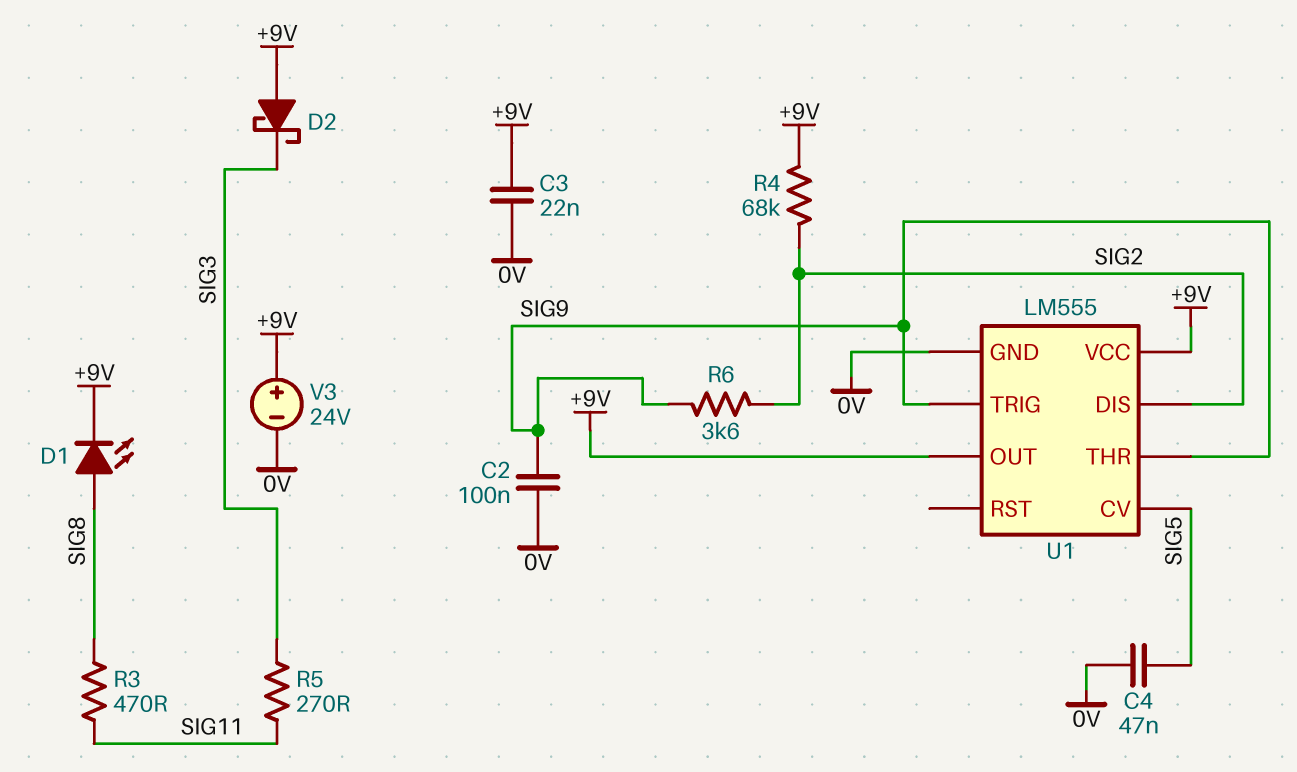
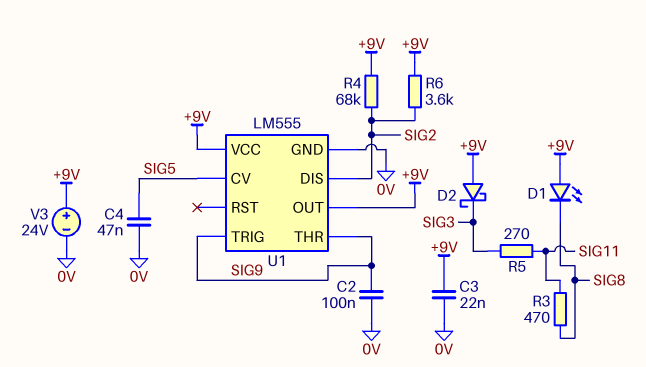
D1: LED (A SIG8, K +9V) -> LED (A +9V, K SIG8)
R6: 3.6k (SIG2, SIG9) -> 3.6k (+9V, SIG2)

